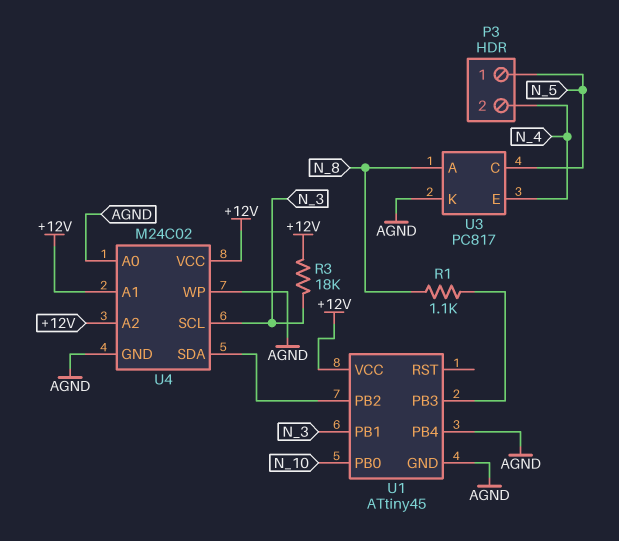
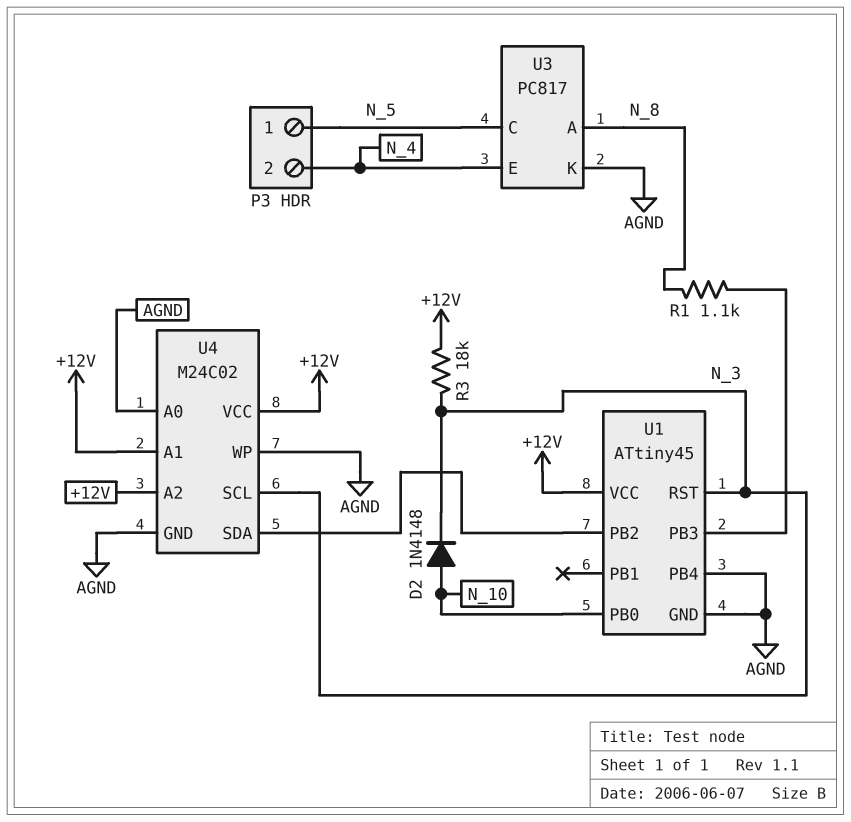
D2: none -> diode 1N4148 (A N_10, K N_3)
U1 pin PB1: N_3 -> none
U1 pin RST: none -> N_3

